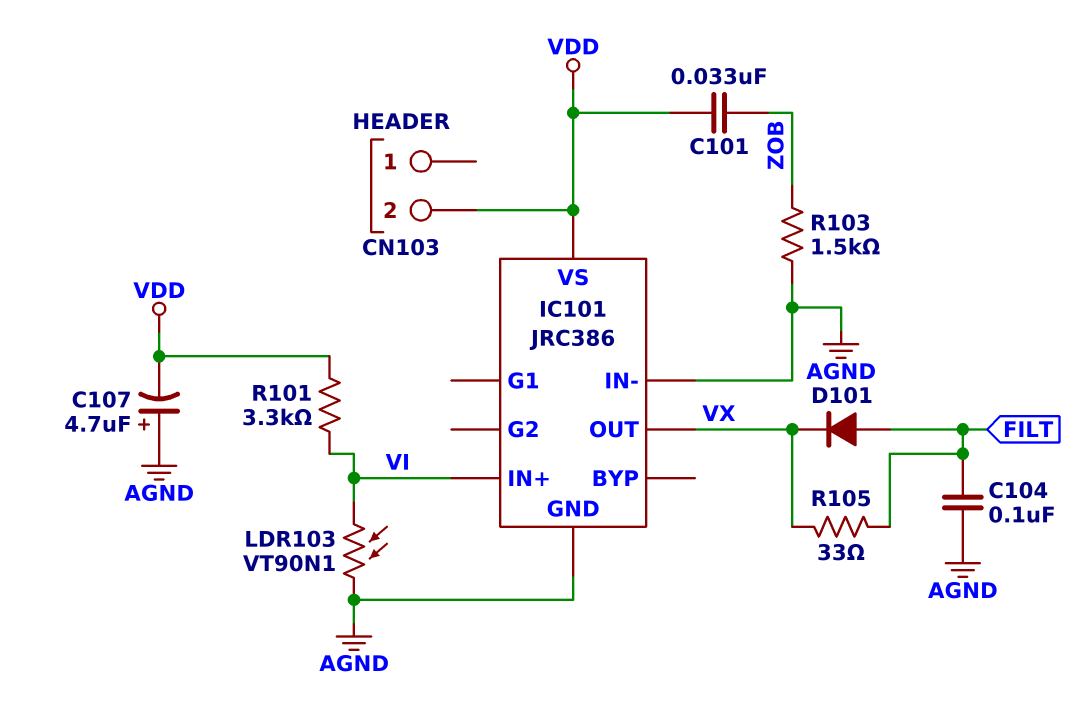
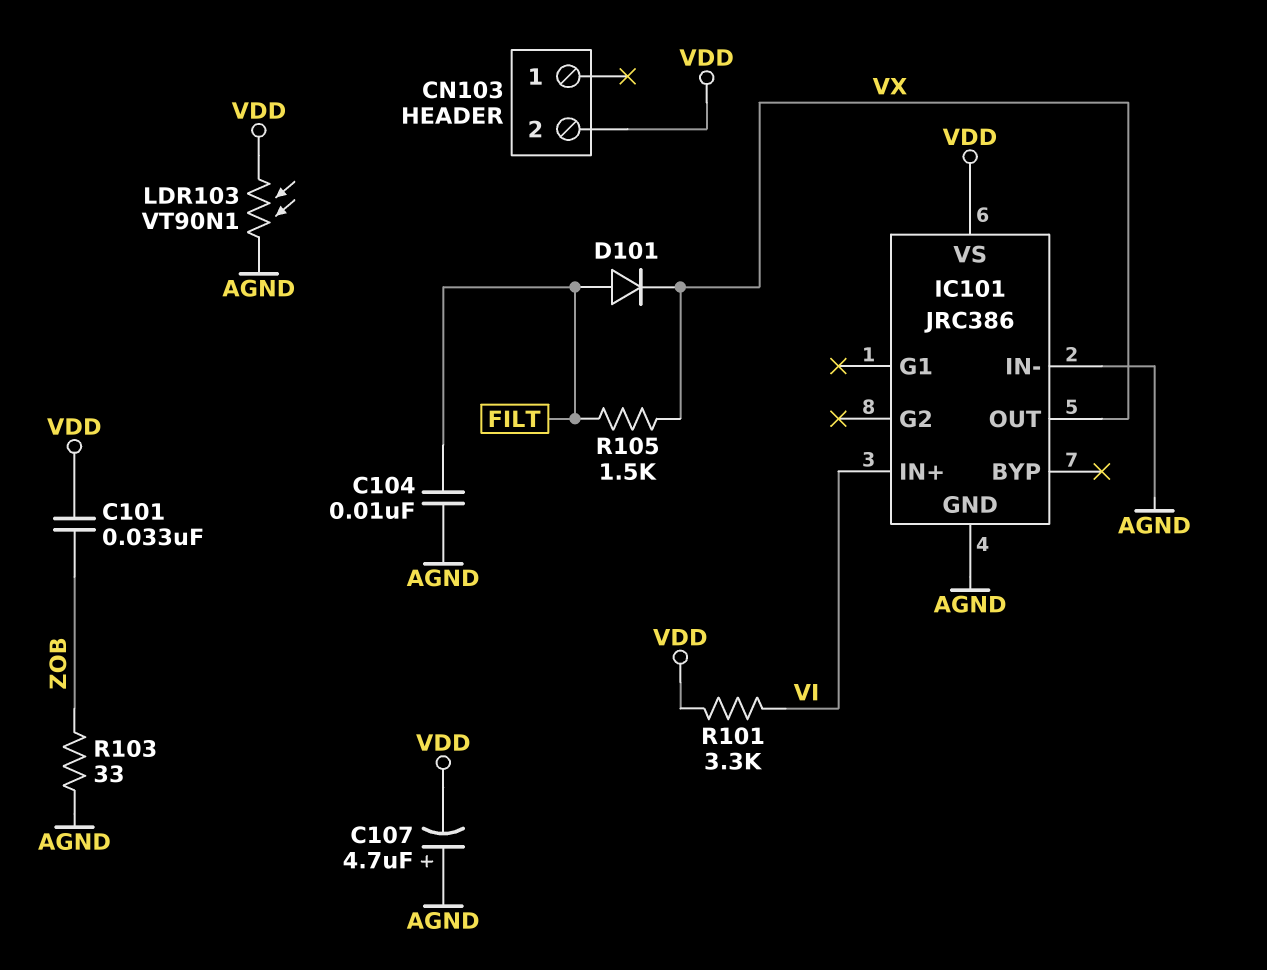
C104: 100nF (AGND, FILT) -> 10nF (AGND, FILT)
LDR103: VT90N1 (AGND, VI) -> VT90N1 (AGND, VDD)
R103: 1.5k (AGND, ZOB) -> 33 (AGND, ZOB)
R105: 33 (FILT, VX) -> 1.5k (FILT, VX)

